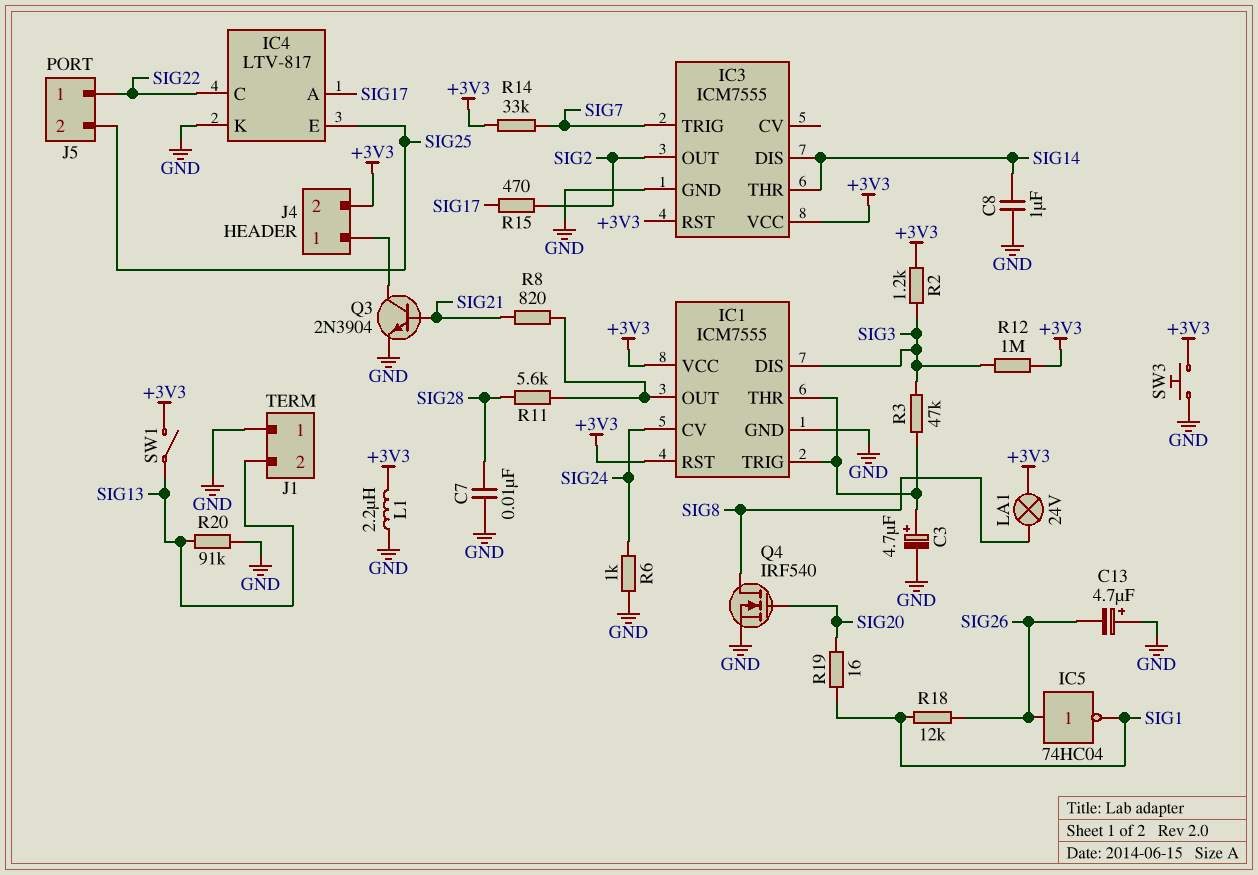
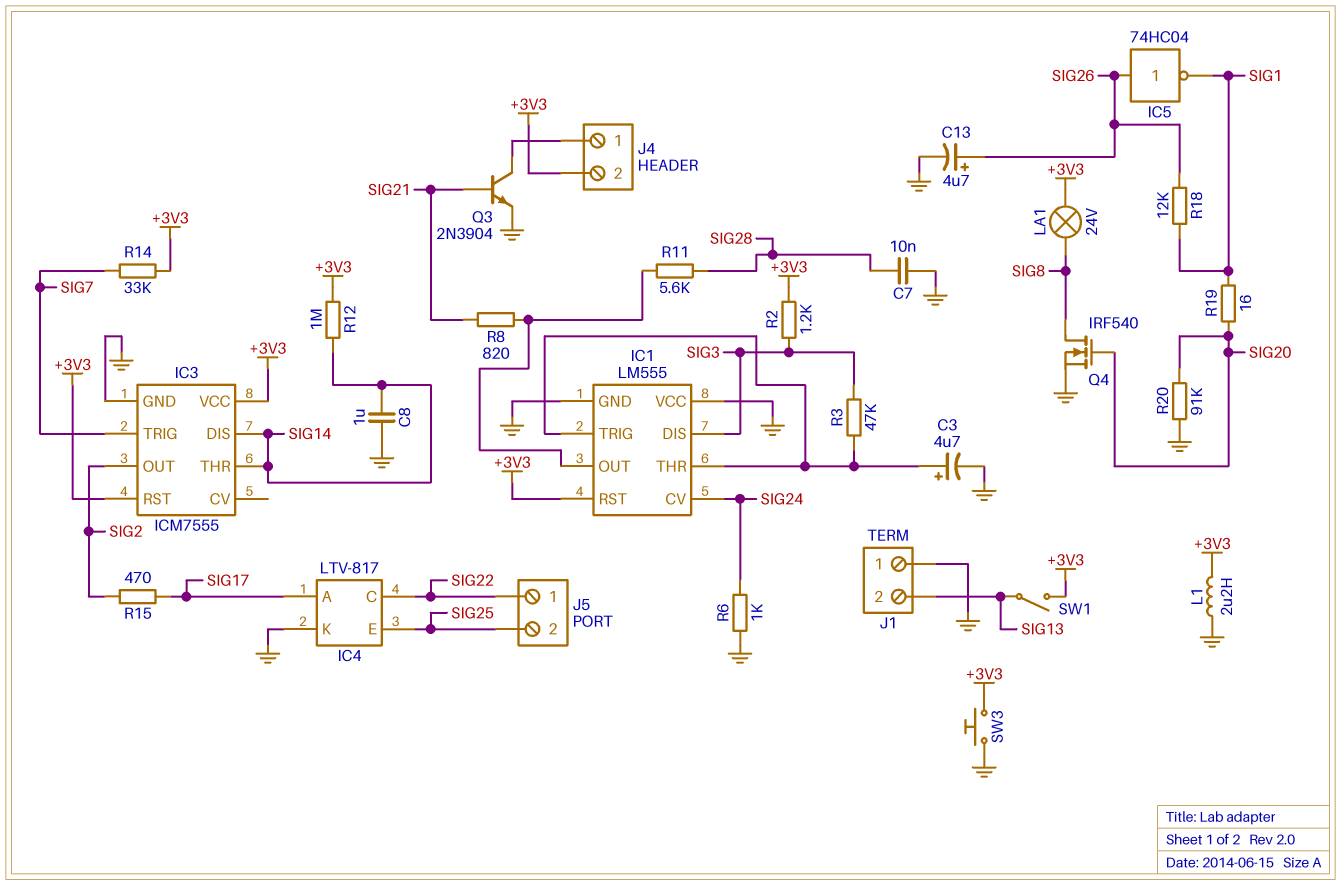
C13: 4.7uF (plus GND, minus SIG26) -> 4.7uF (plus SIG26, minus GND)
IC1: ICM7555 -> LM555
IC1 pin VCC: +3V3 -> GND
R12: 1M (+3V3, SIG3) -> 1M (+3V3, SIG14)
R20: 91k (GND, SIG13) -> 91k (GND, SIG20)

